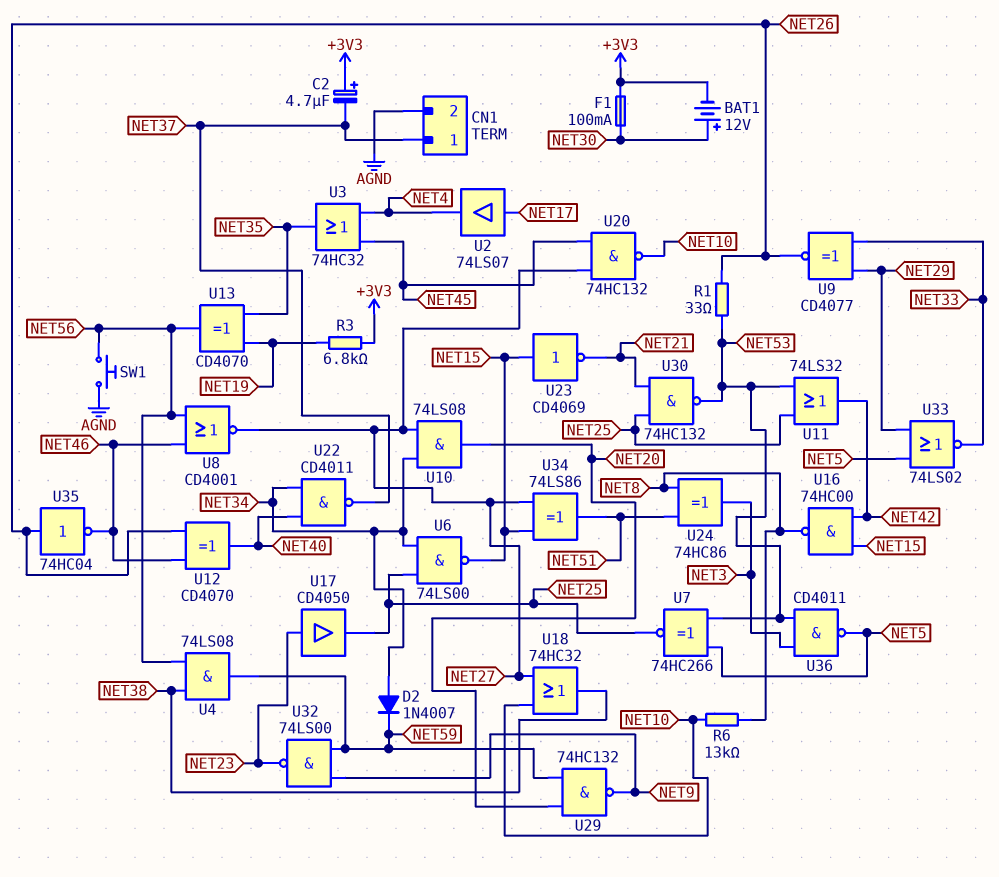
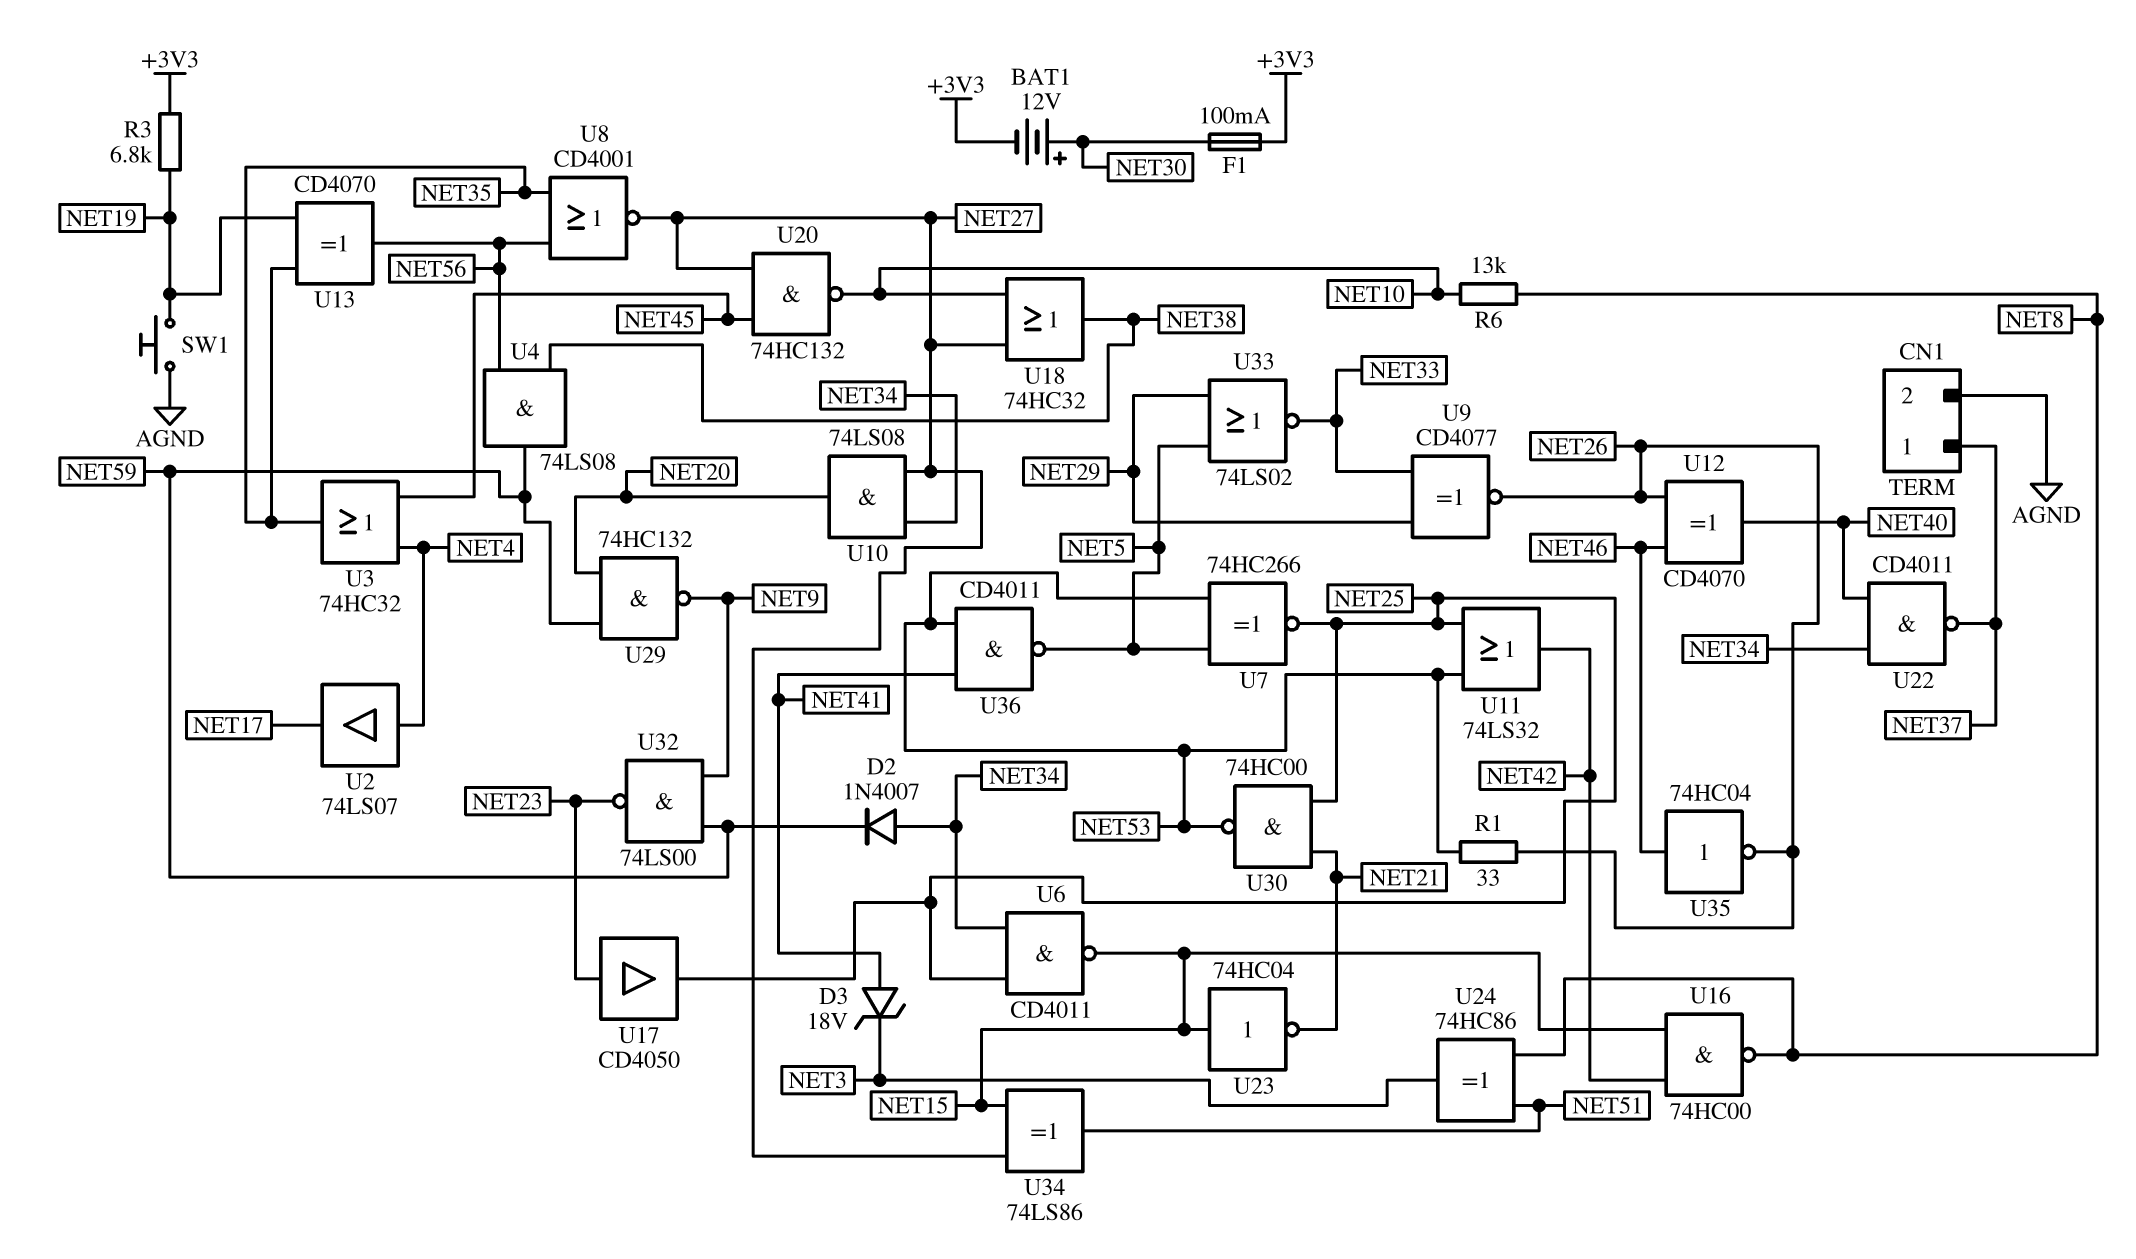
C2: 4.7uF (plus +3V3, minus NET37) -> none
D3: none -> zener 18V (A NET41, K NET3)
SW1: button (AGND, NET56) -> button (AGND, NET19)
U2: buffer 74LS07 (in NET17, out NET4) -> buffer 74LS07 (in NET4, out NET17)
U6: NAND 74LS00 (in NET25, in NET34, out NET15) -> NAND CD4011 (in NET25, in NET34, out NET15)
U8: NOR CD4001 (in NET46, in NET56, out NET27) -> NOR CD4001 (in NET35, in NET56, out NET27)
U23: NOT CD4069 (in NET15, out NET21) -> NOT 74HC04 (in NET15, out NET21)
U30: NAND 74HC132 (in NET21, in NET25, out NET53) -> NAND 74HC00 (in NET21, in NET25, out NET53)
U35: NOT 74HC04 (in NET26, out NET46) -> NOT 74HC04 (in NET46, out NET26)
U36: NAND CD4011 (in NET3, in NET53, out NET5) -> NAND CD4011 (in NET41, in NET53, out NET5)

